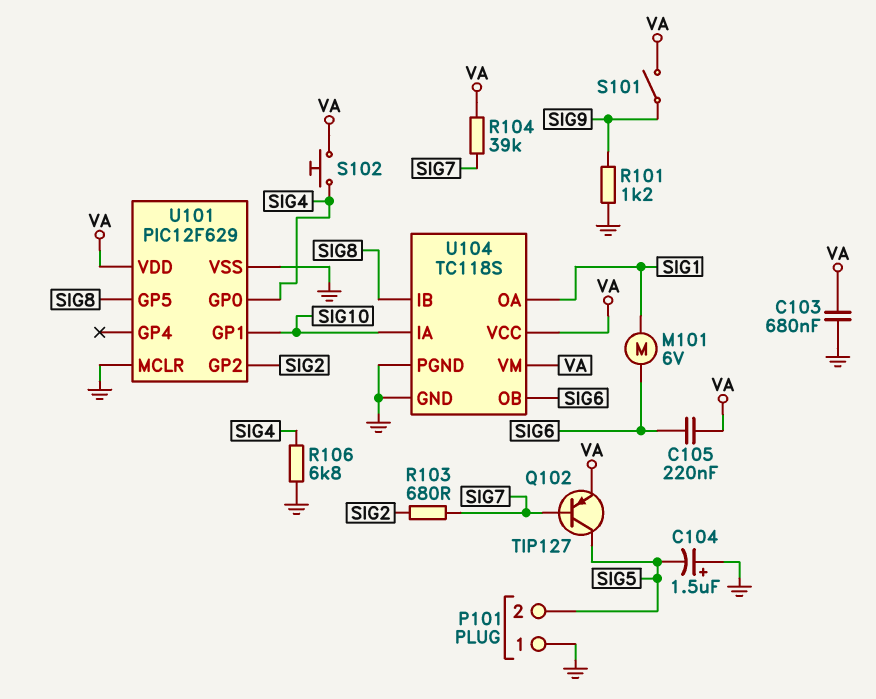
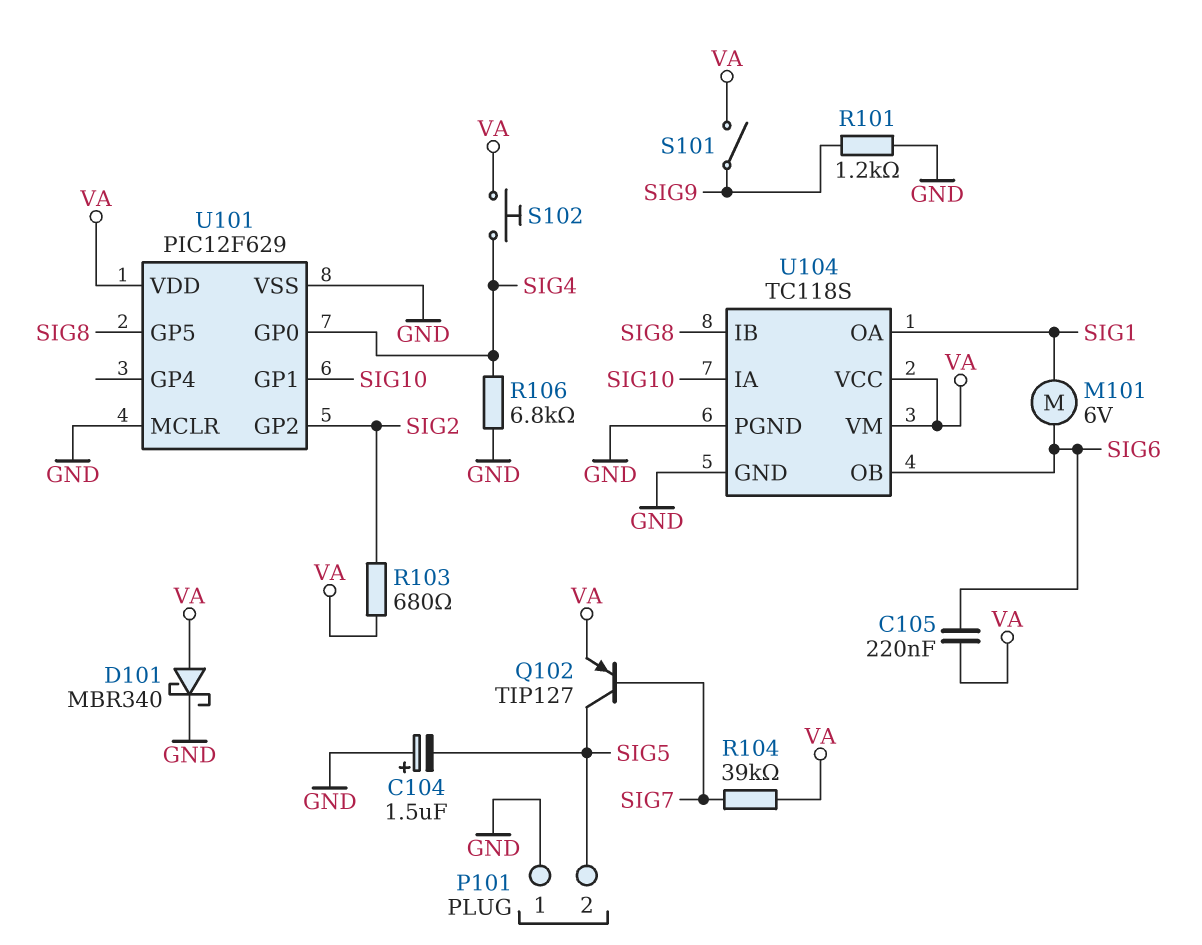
C103: 680nF (GND, VA) -> none
D101: none -> schottky MBR340 (A VA, K GND)
R103: 680 (SIG2, SIG7) -> 680 (SIG2, VA)

